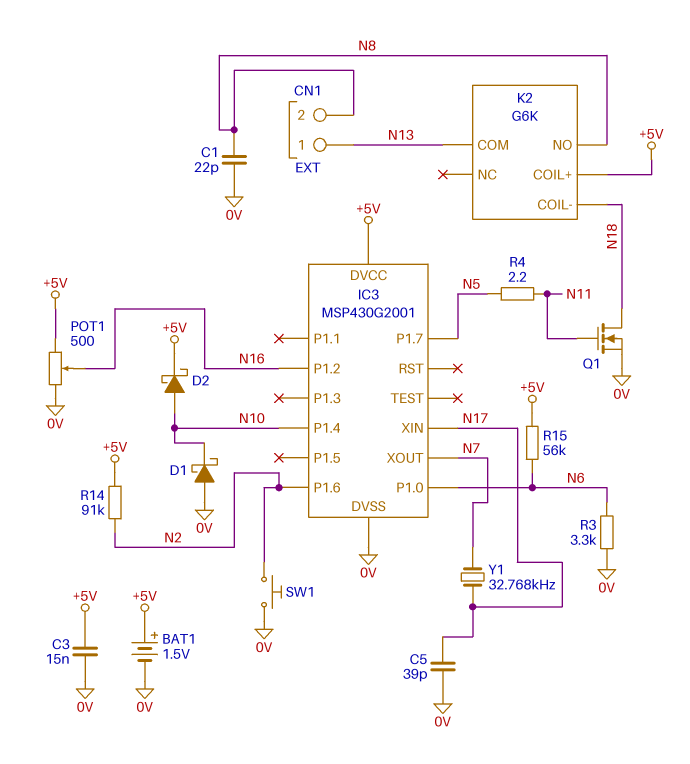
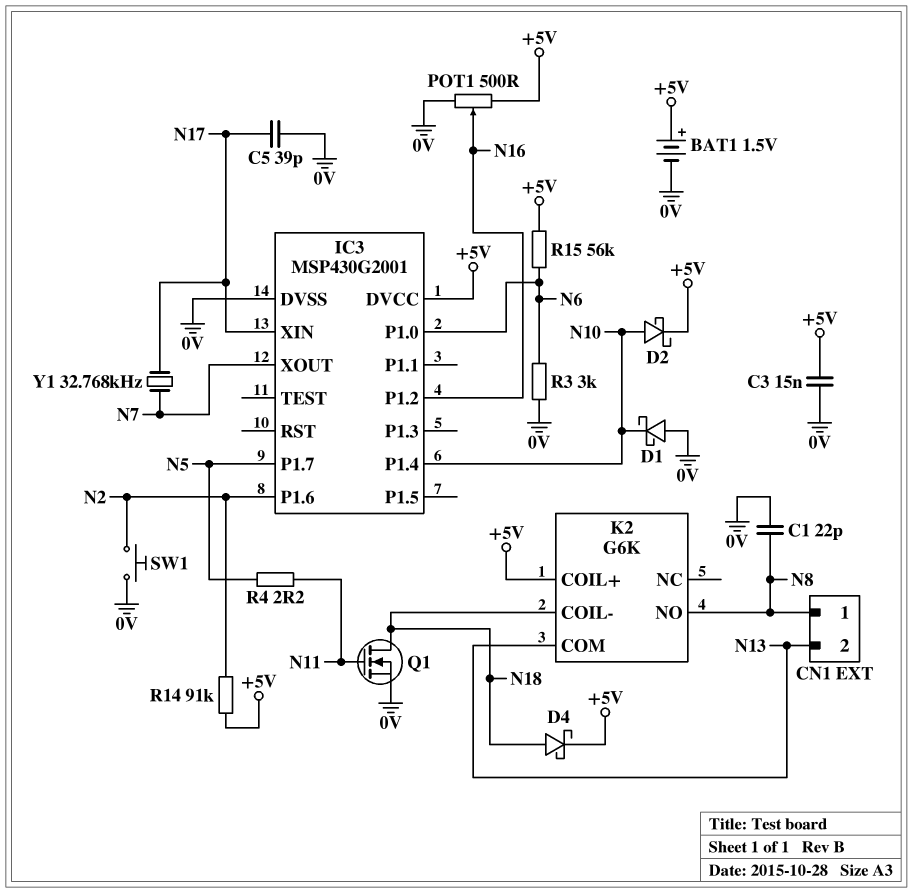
CN1 pin 1: N13 -> N8
CN1 pin 2: N8 -> N13
D4: none -> schottky (A N18, K +5V)
R3: 3.3k (0V, N6) -> 3k (0V, N6)

